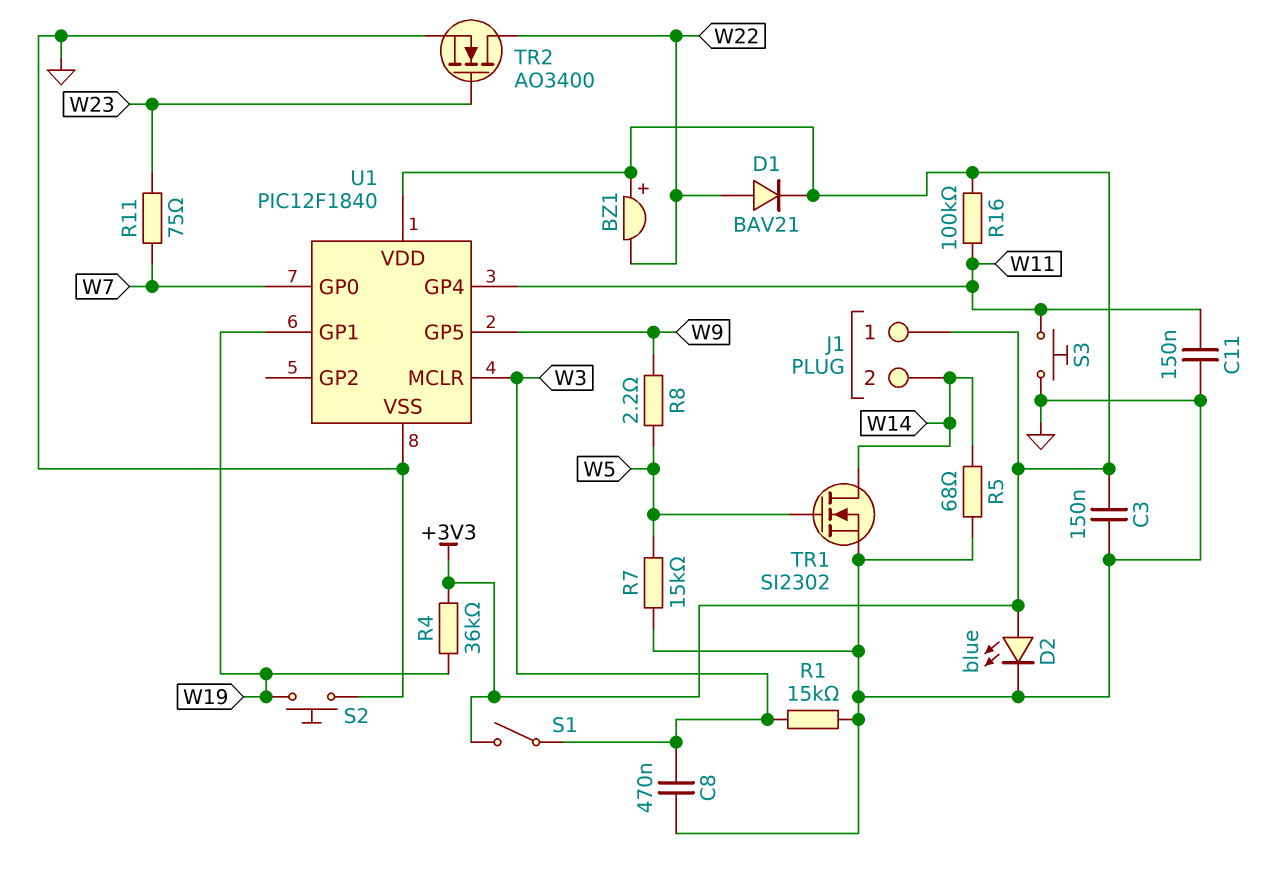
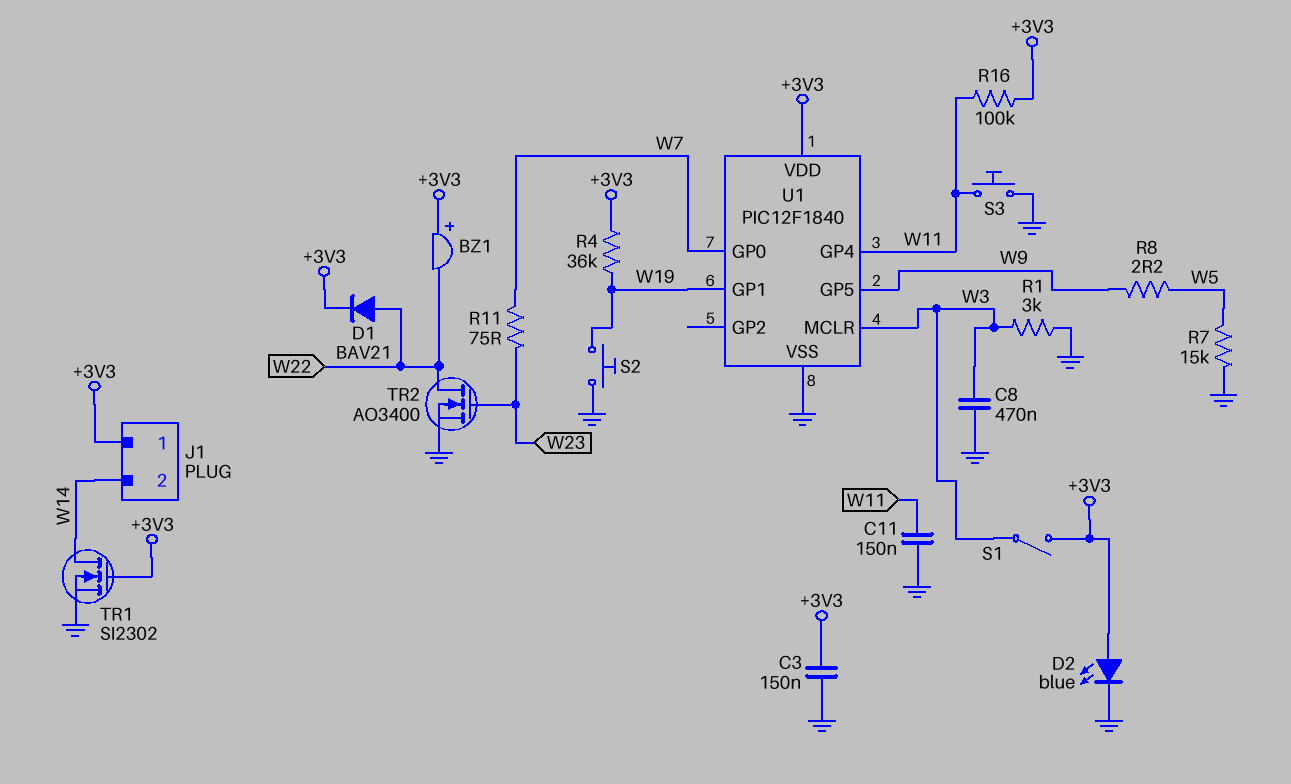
R1: 15k (GND, W3) -> 3k (GND, W3)
R5: 68 (GND, W14) -> none
TR1: NMOS SI2302 (G W5, D W14, S GND) -> NMOS SI2302 (G +3V3, D W14, S GND)

